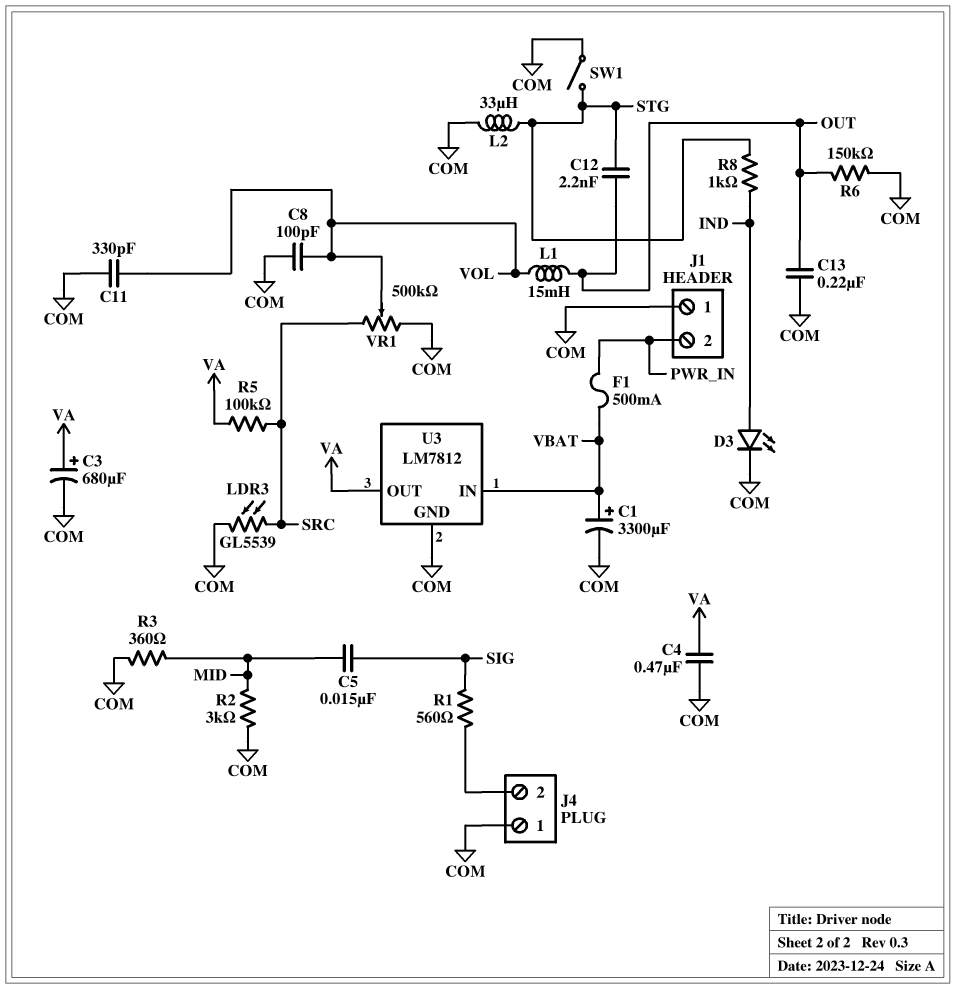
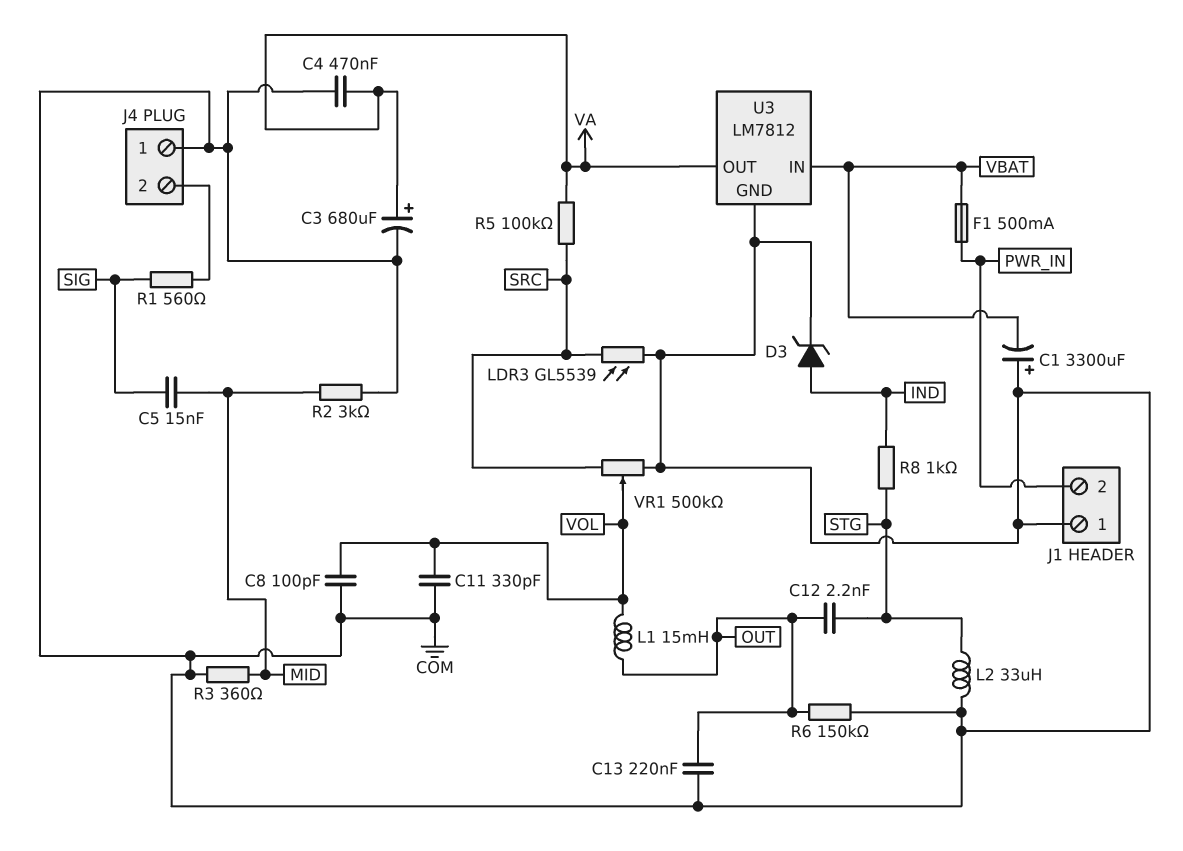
C1: 3300uF (plus VBAT, minus COM) -> 3300uF (plus COM, minus VBAT)
D3: LED (A IND, K COM) -> zener (A IND, K COM)
SW1: switch (COM, STG) -> none

